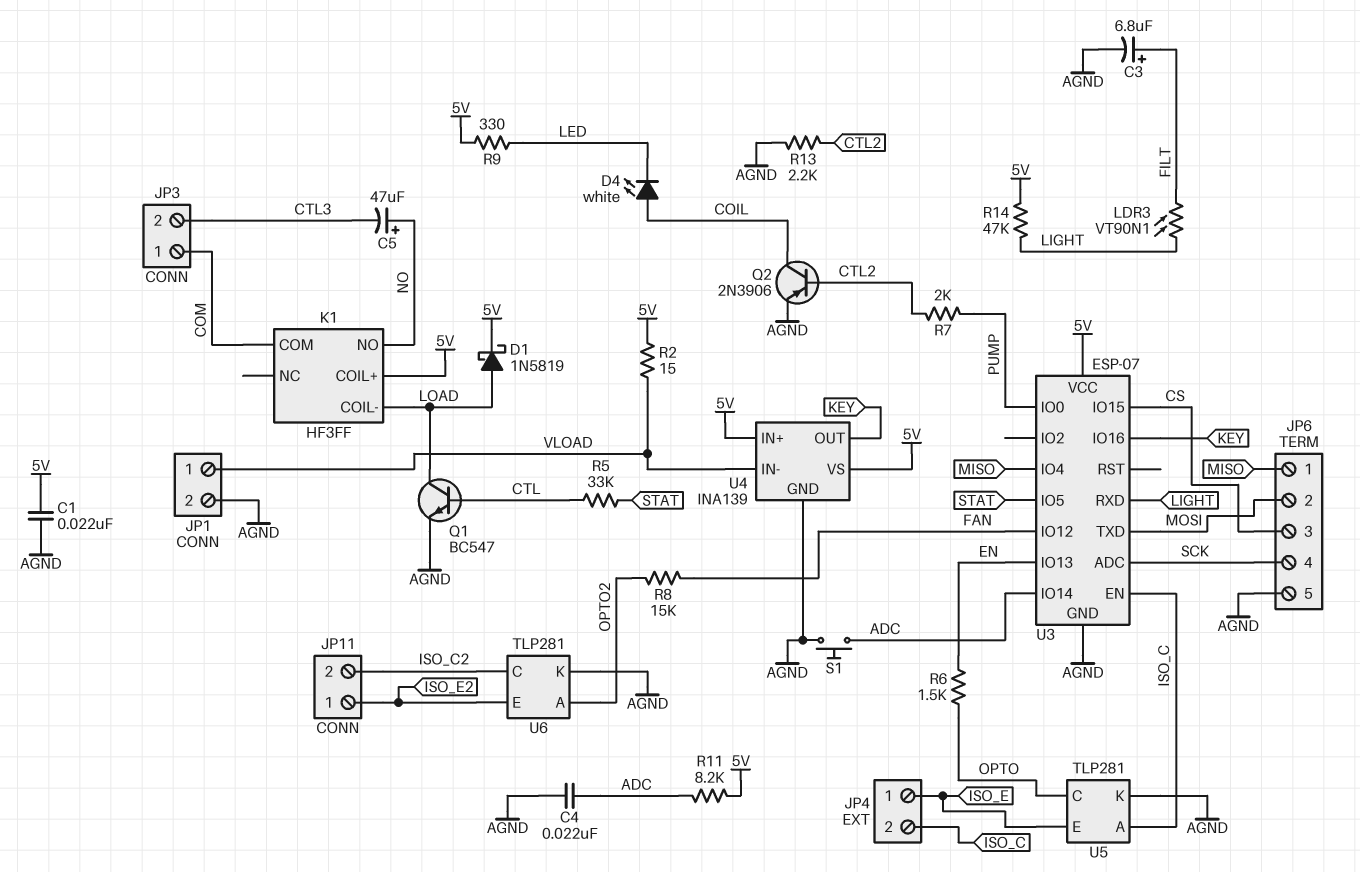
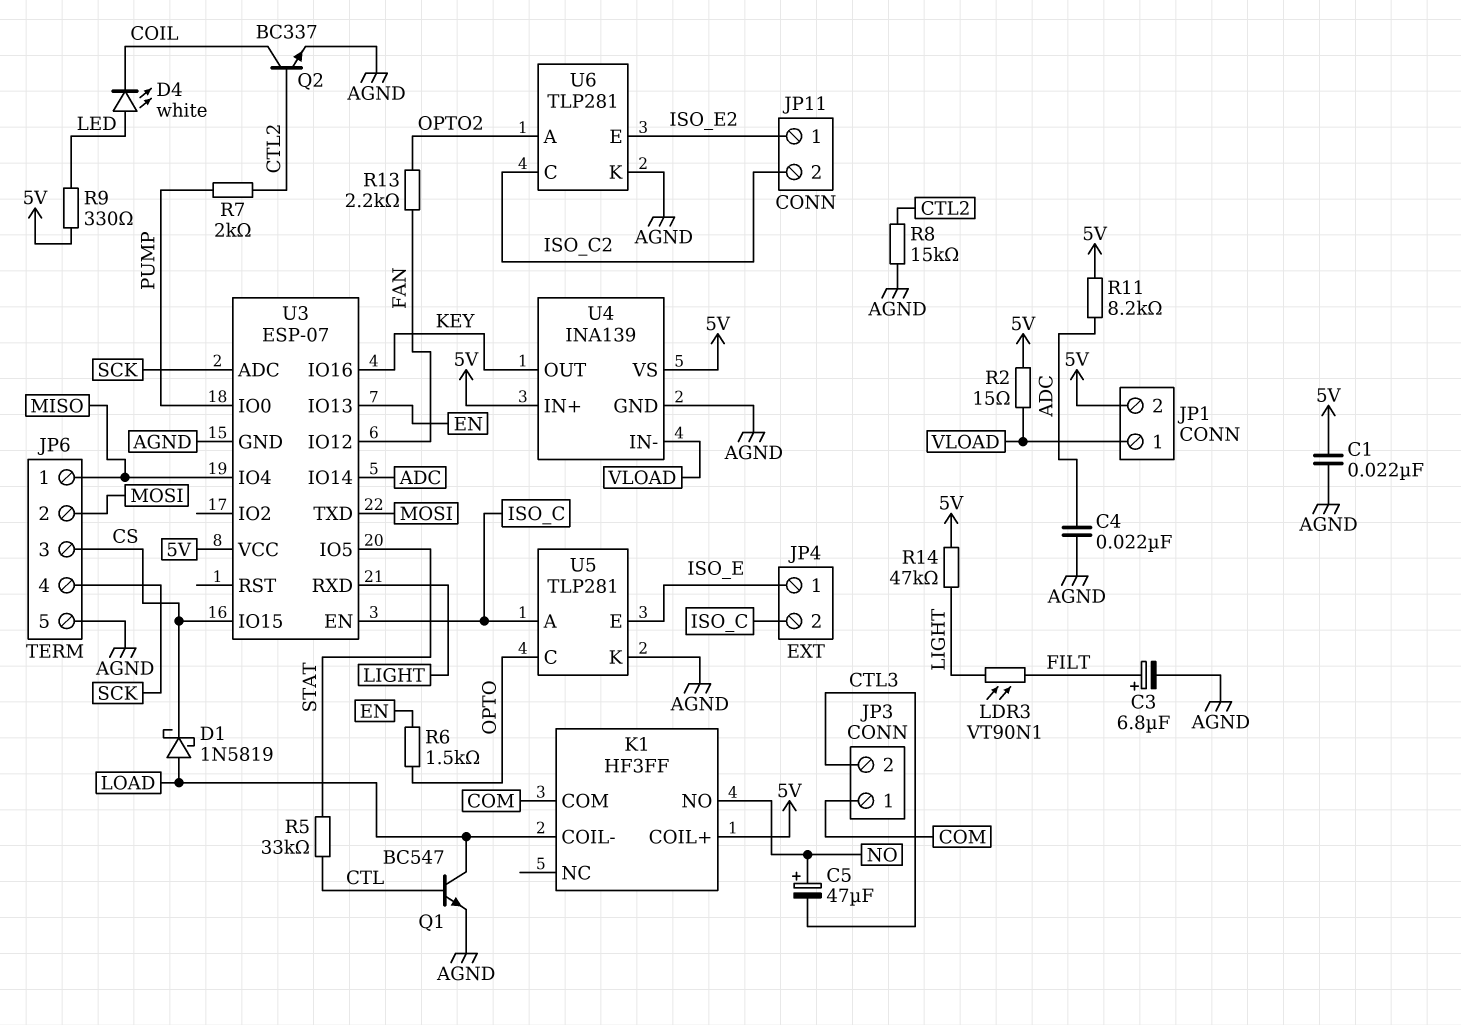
D1: schottky 1N5819 (A LOAD, K 5V) -> schottky 1N5819 (A LOAD, K CS)
D4: LED white (A COIL, K LED) -> LED white (A LED, K COIL)
JP1 pin 2: AGND -> 5V
Q2: PNP 2N3906 (B CTL2, C COIL, E AGND) -> NPN BC337 (B CTL2, C COIL, E AGND)
R8: 15k (FAN, OPTO2) -> 15k (AGND, CTL2)
R13: 2.2k (AGND, CTL2) -> 2.2k (FAN, OPTO2)
S1: button (ADC, AGND) -> none

